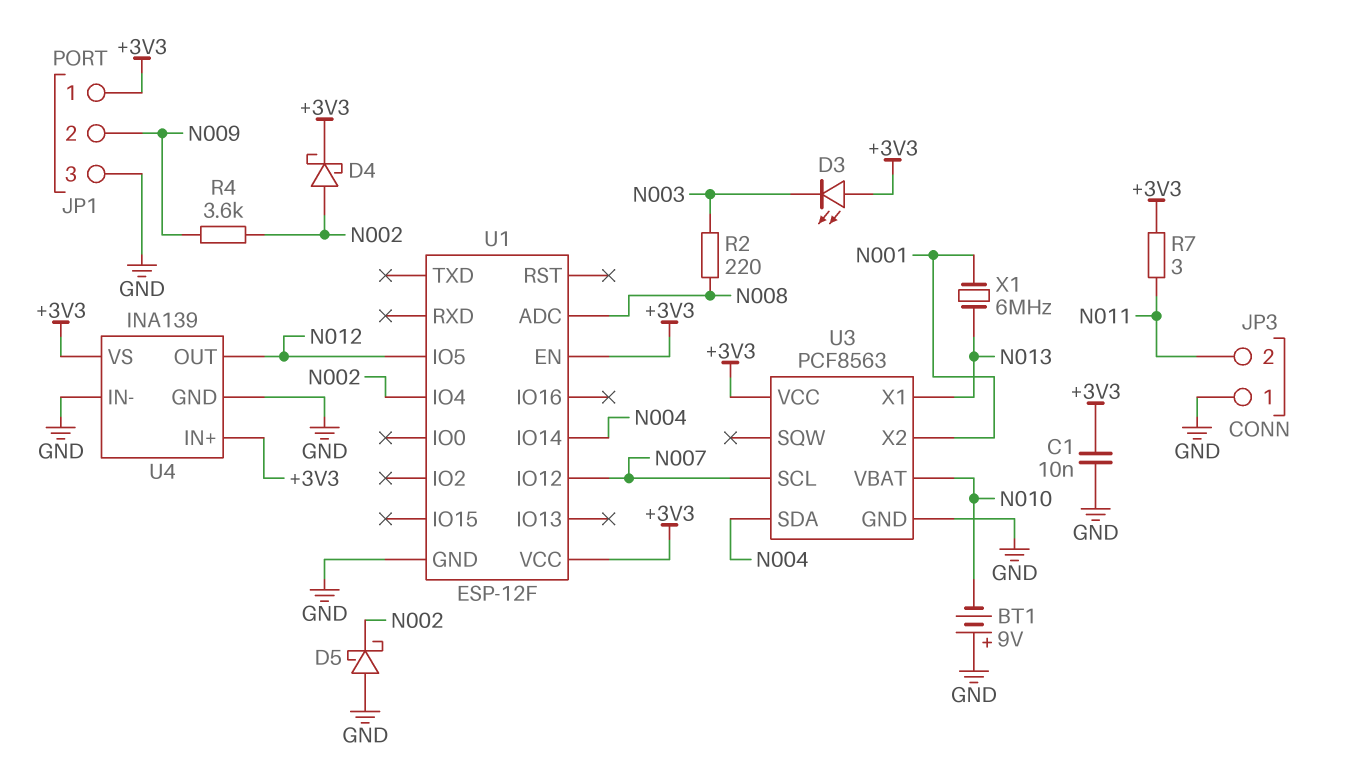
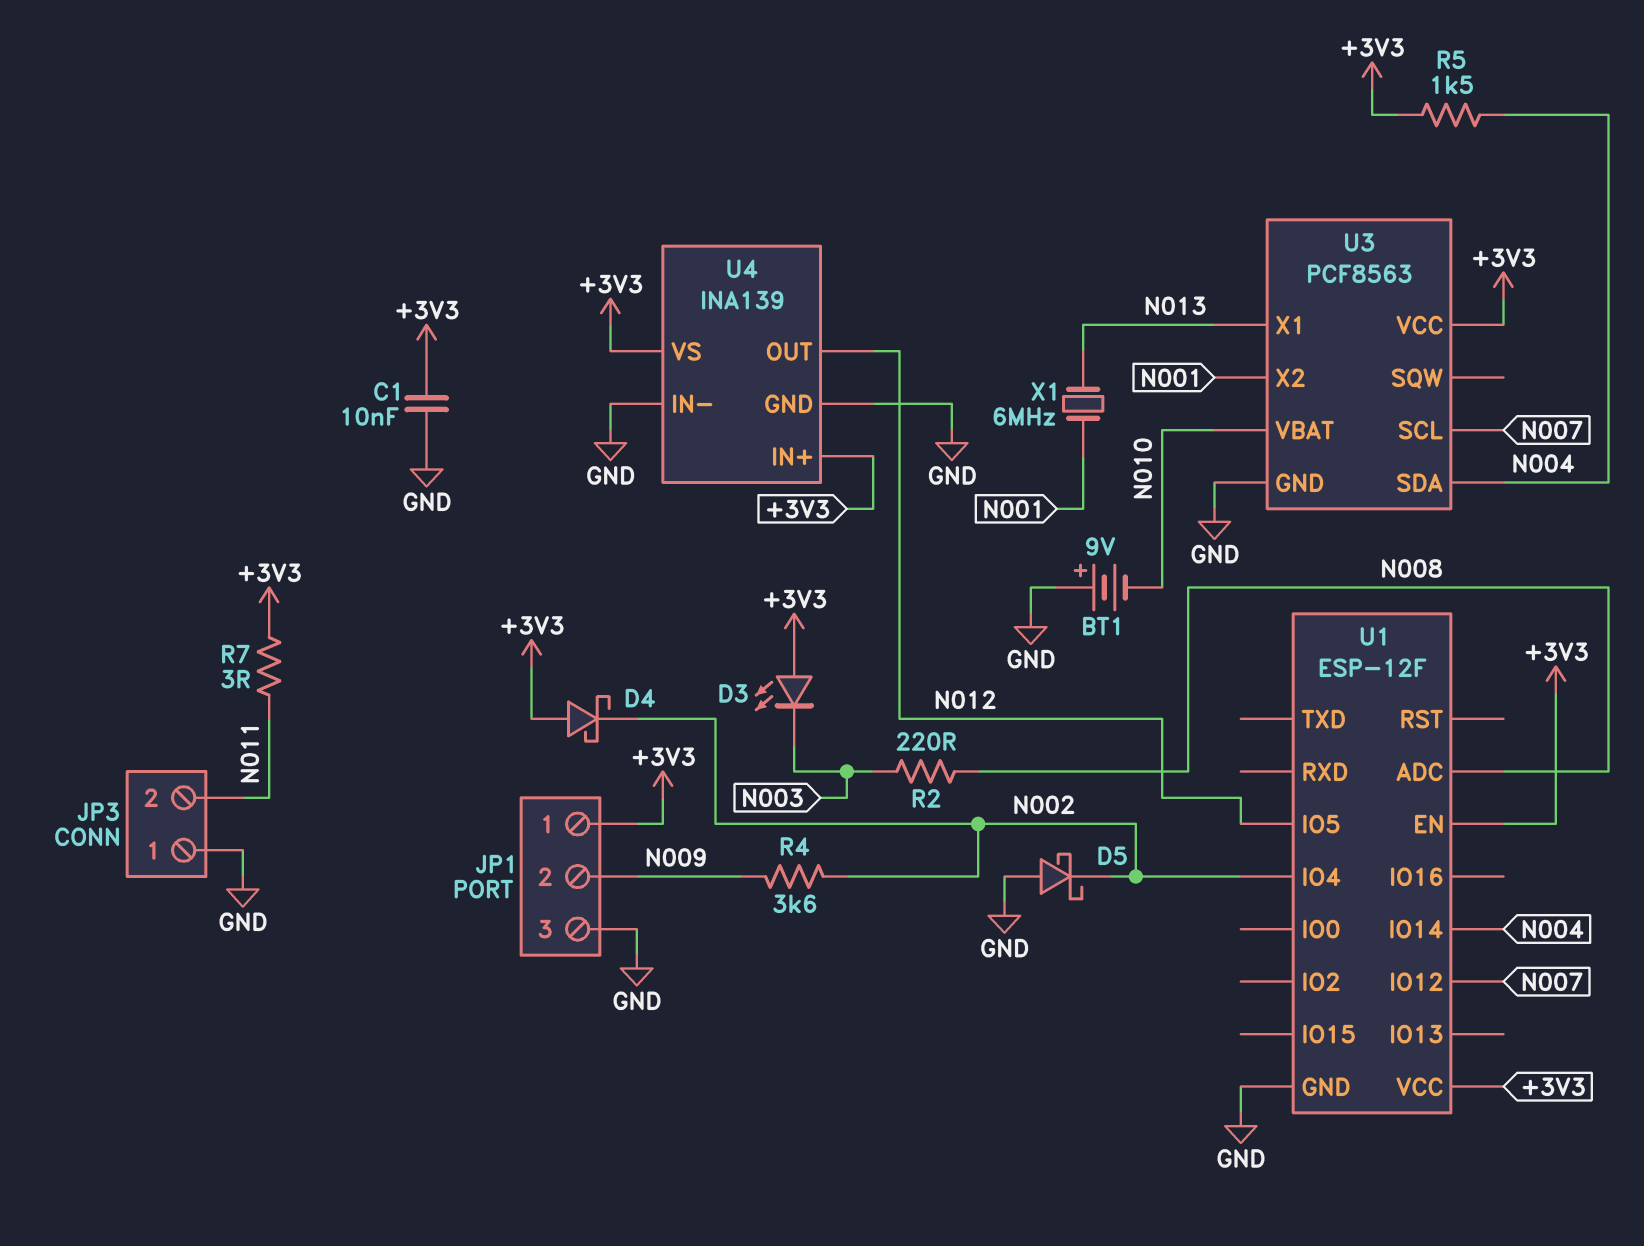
D4: schottky (A N002, K +3V3) -> schottky (A +3V3, K N002)
R5: none -> 1.5k (+3V3, N004)

